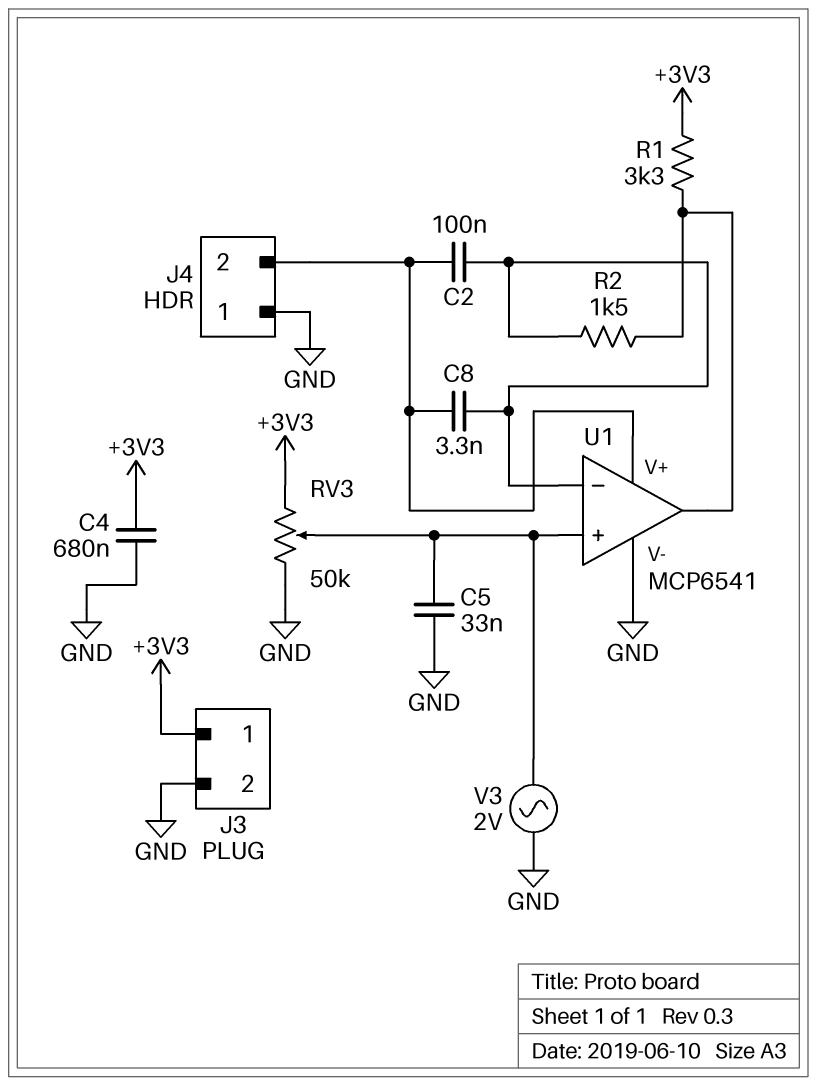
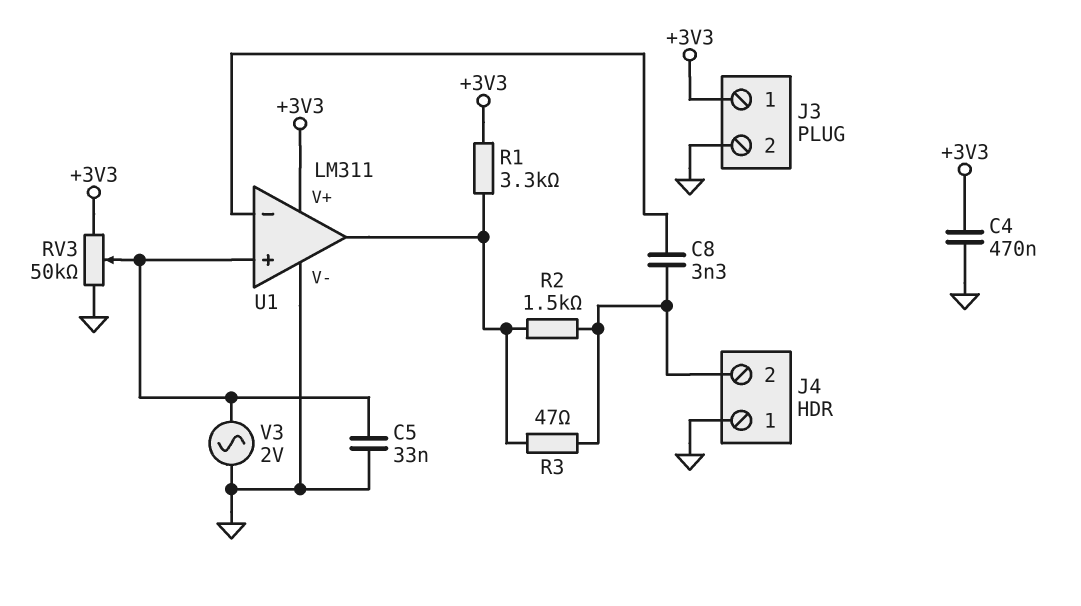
C2: 100nF (J4/2, U1/in-) -> none
C4: 680nF (+3V3, GND) -> 470nF (+3V3, GND)
R2: 1.5k (U1/in-, U1/out) -> 1.5k (J4/2, U1/out)
R3: none -> 47 (J4/2, U1/out)
U1: MCP6541 -> LM311
U1 pin V+: J4/2 -> +3V3

